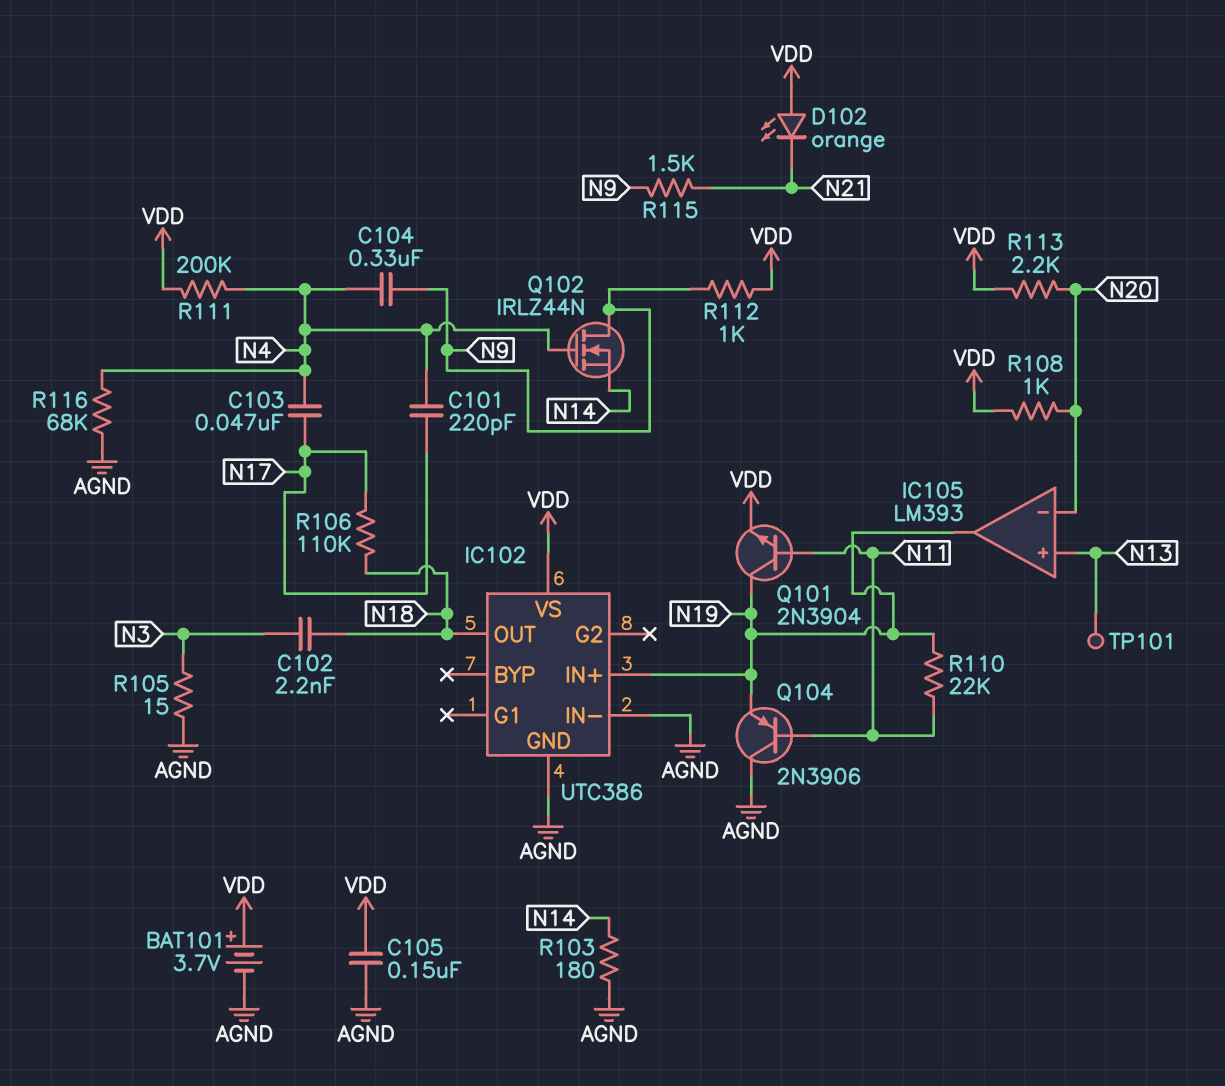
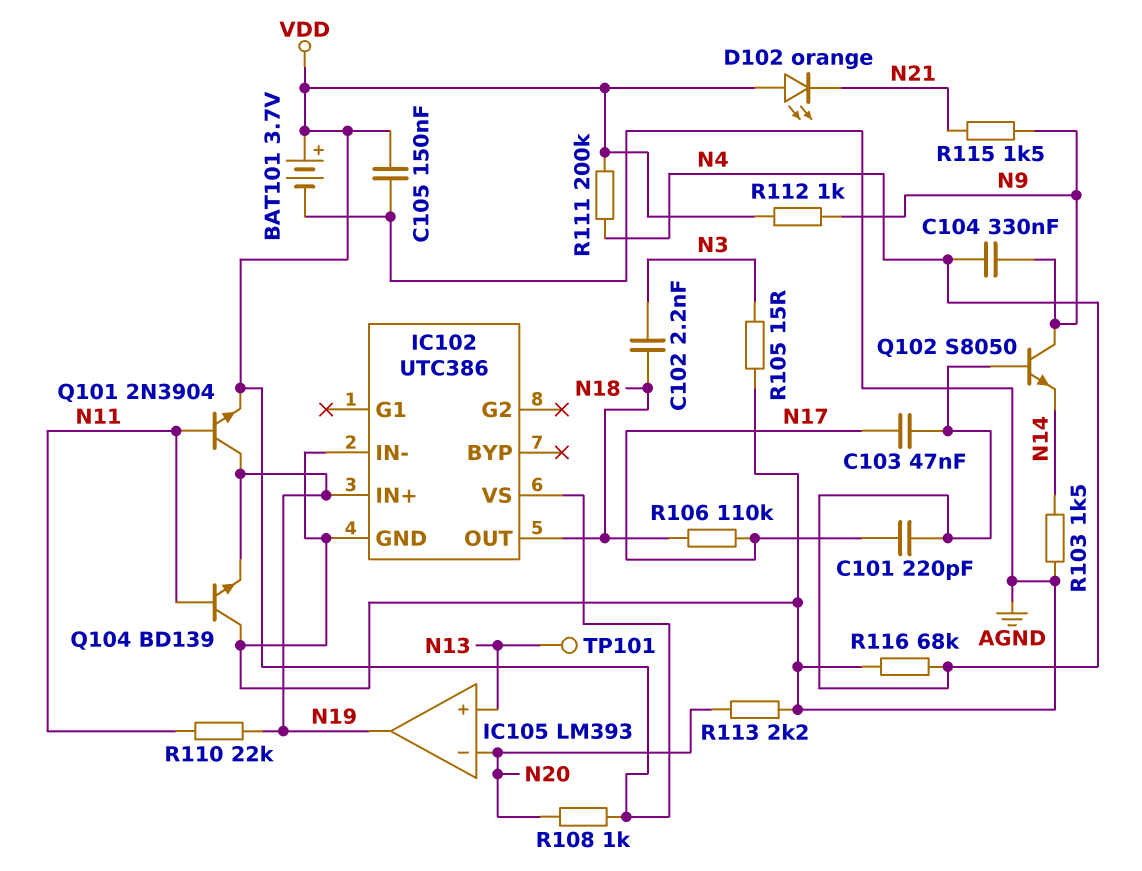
Q102: NMOS IRLZ44N (G N4, D N9, S N14) -> NPN S8050 (B N4, C N9, E N14)
Q104: PNP 2N3906 (B N11, C AGND, E N19) -> NPN BD139 (B N11, C AGND, E N19)
R103: 180 (AGND, N14) -> 1.5k (AGND, N14)
R113: 2.2k (N20, VDD) -> 2.2k (AGND, N20)

